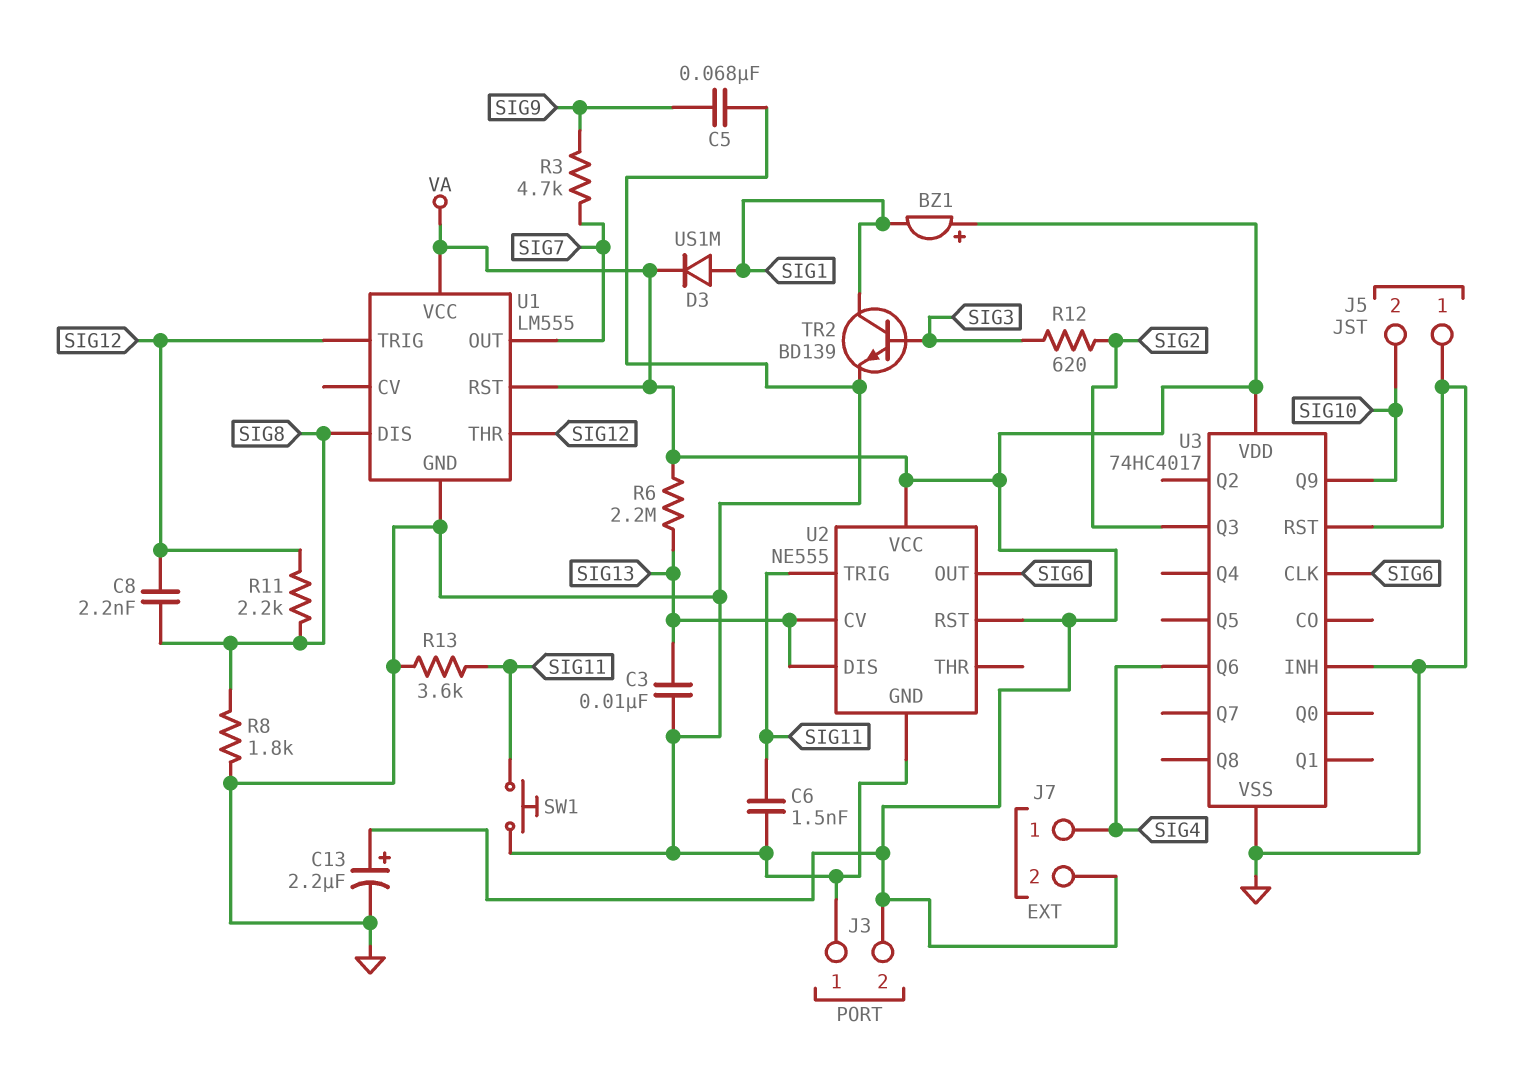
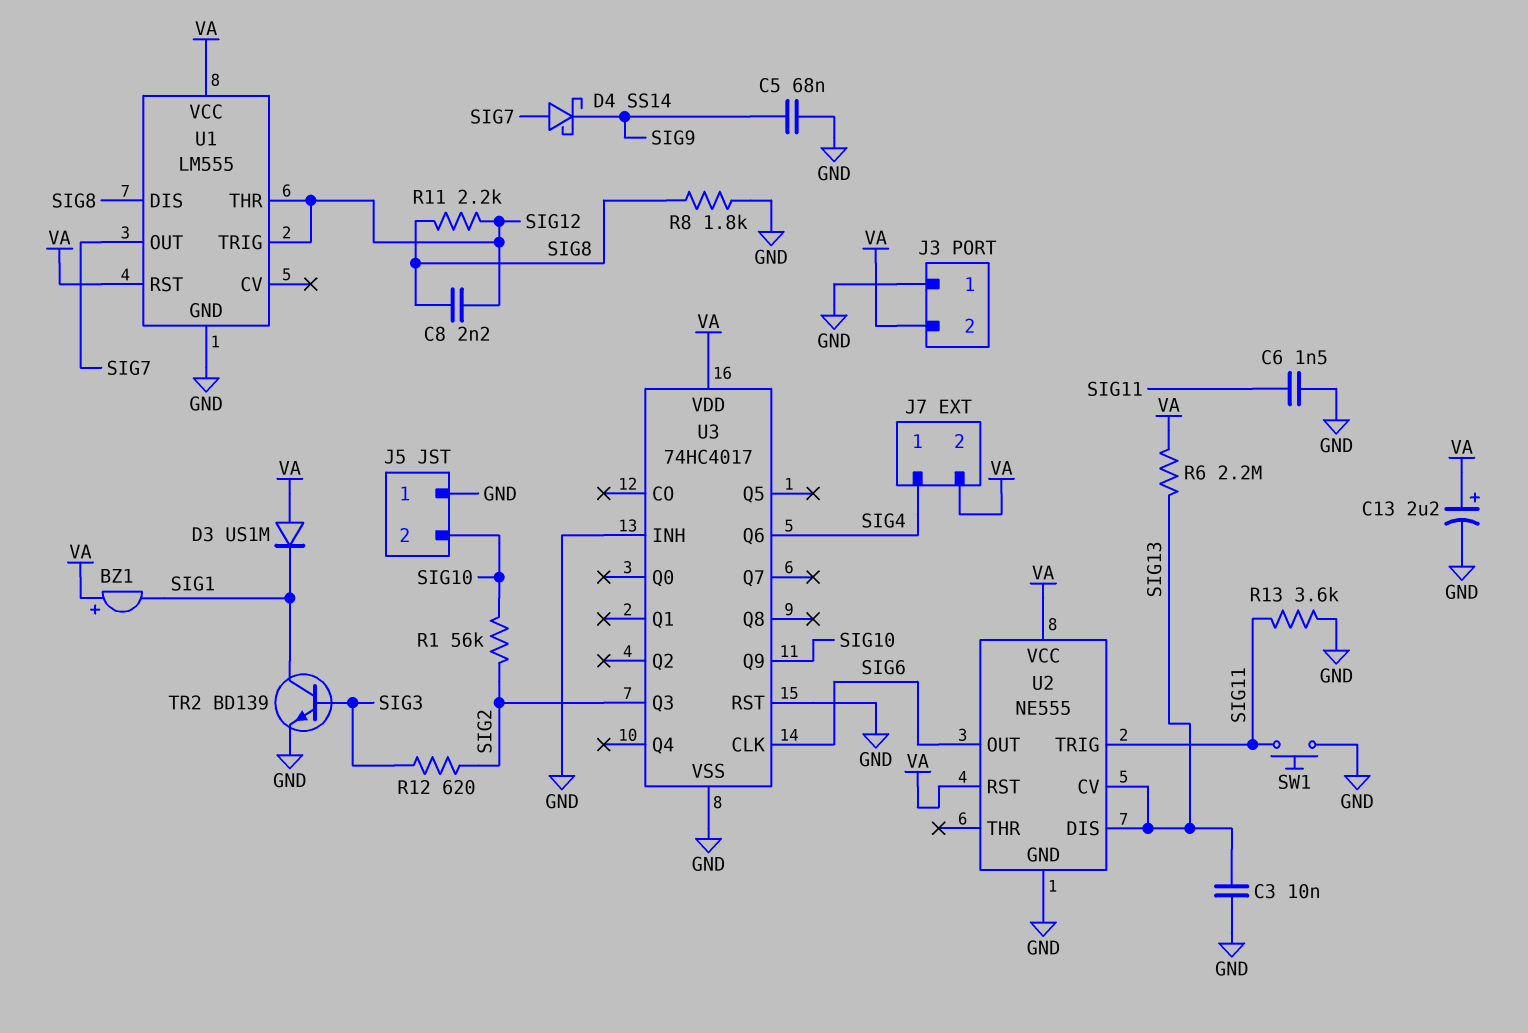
D3: diode US1M (A SIG1, K VA) -> diode US1M (A VA, K SIG1)
D4: none -> schottky SS14 (A SIG7, K SIG9)
R1: none -> 56k (SIG2, SIG10)
R3: 4.7k (SIG7, SIG9) -> none

